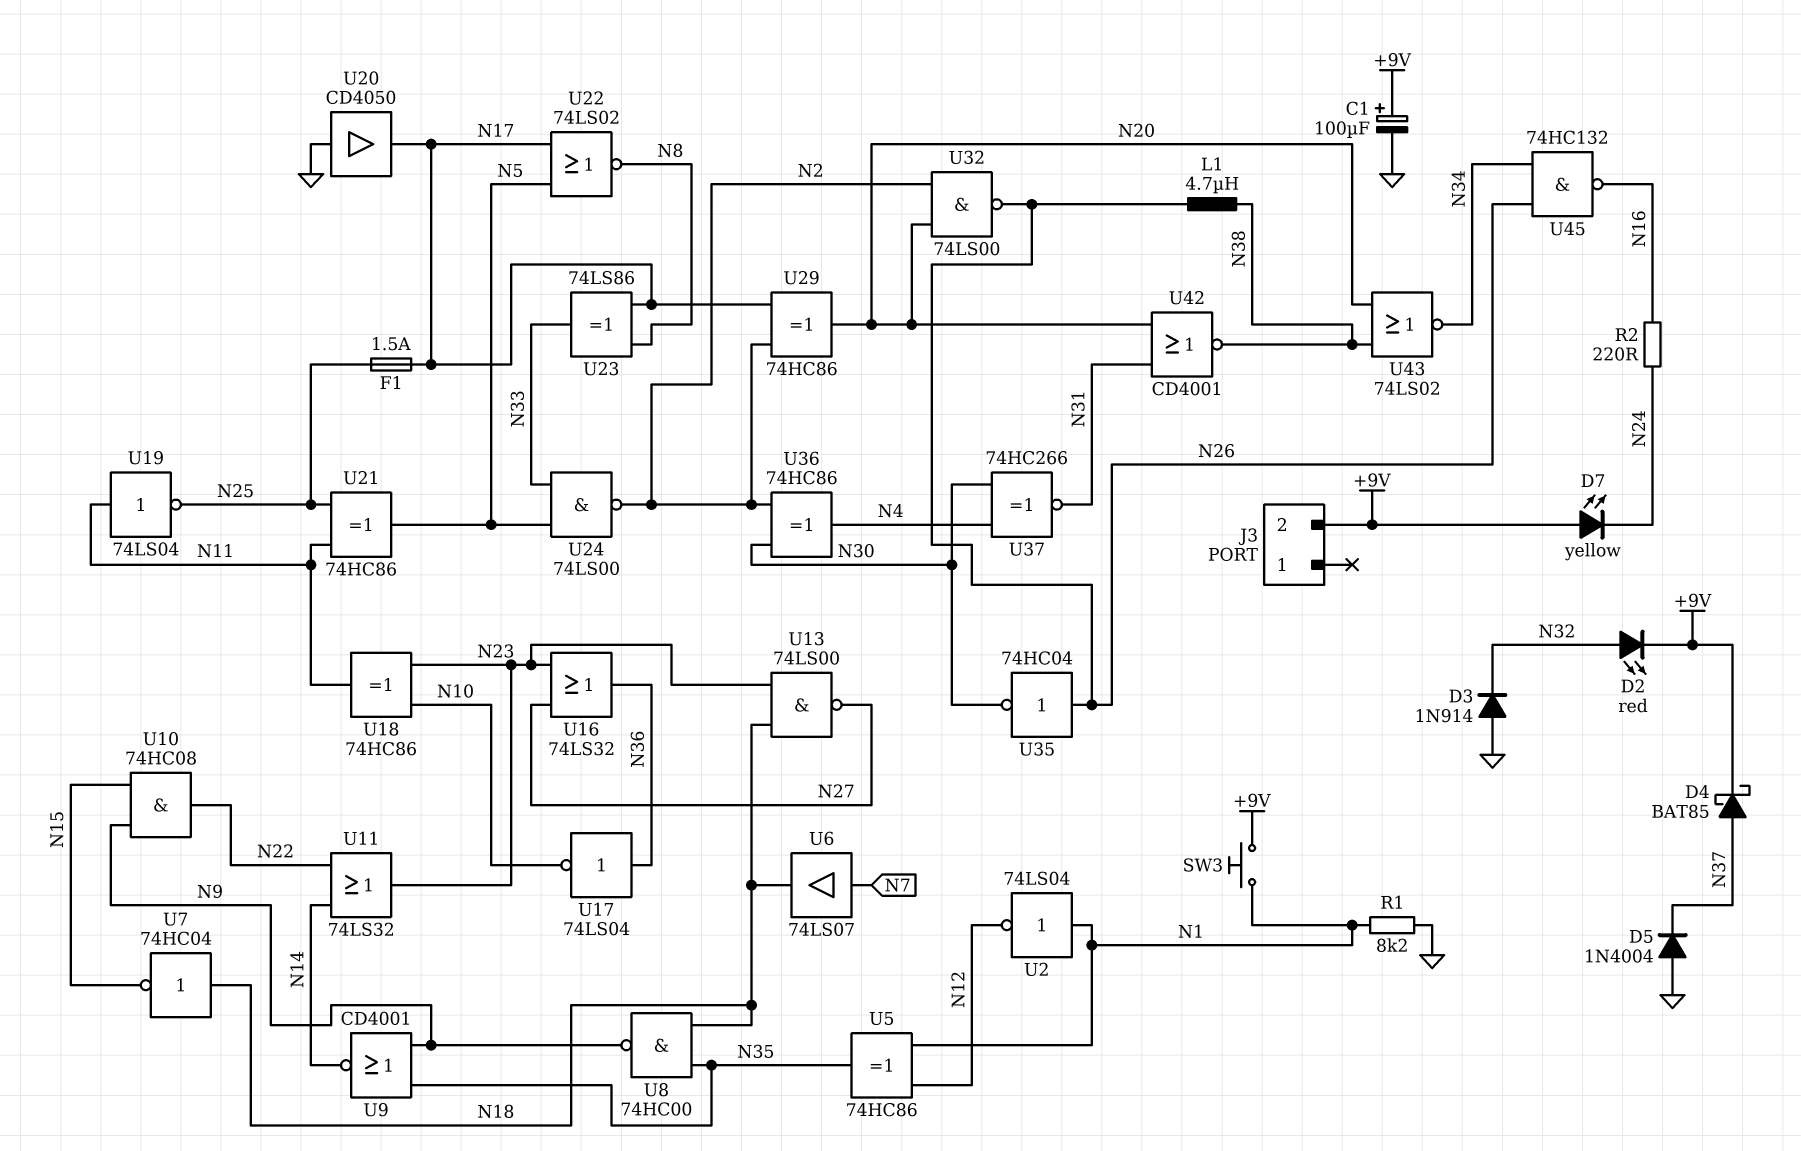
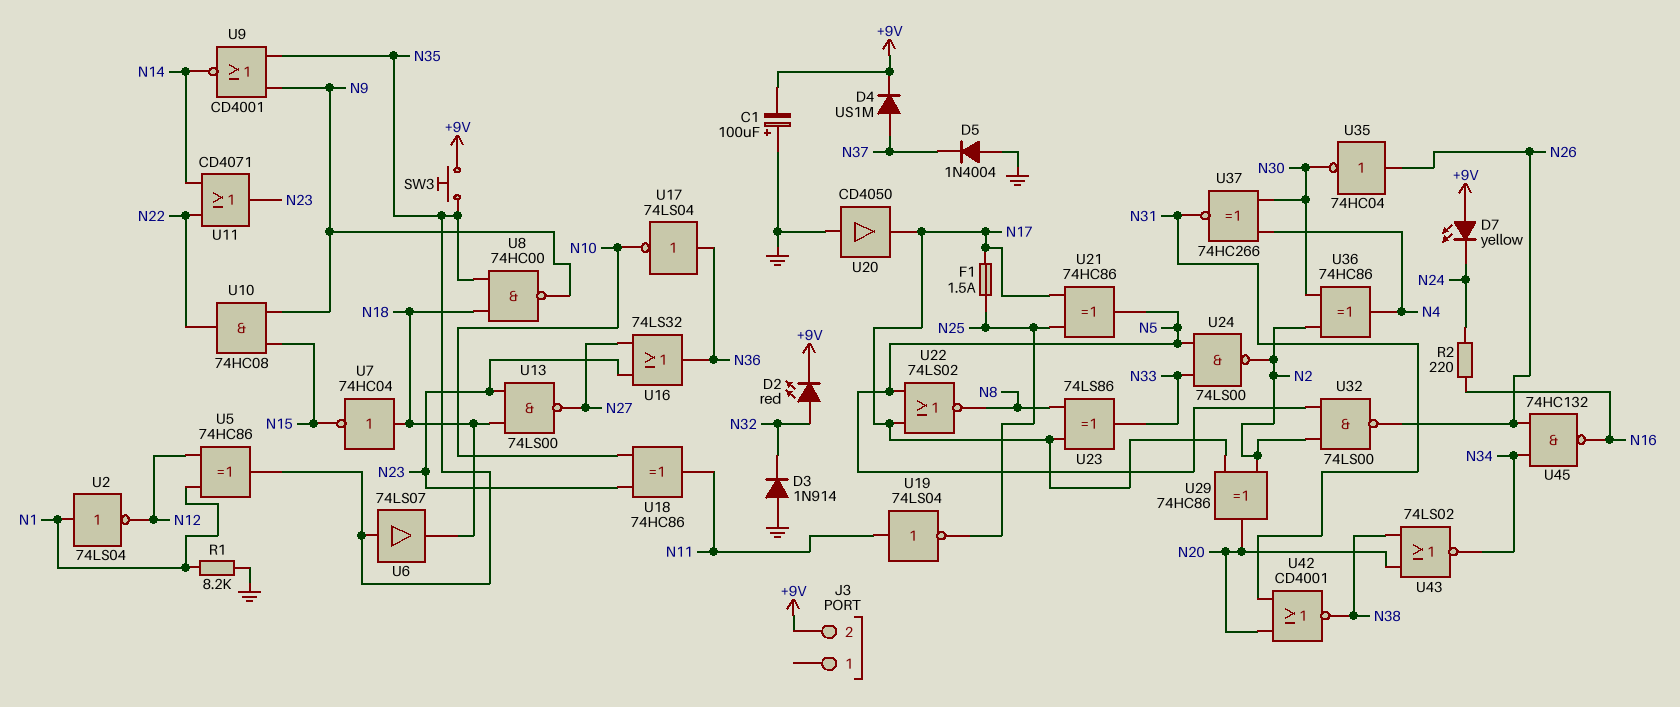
C1: 100uF (plus +9V, minus GND) -> 100uF (plus GND, minus +9V)
D4: schottky BAT85 (A N37, K +9V) -> diode US1M (A N37, K +9V)
L1: 4.7uH (N26, N38) -> none
SW3: button (+9V, N1) -> button (+9V, N35)
U6: buffer 74LS07 (in N7, out N18) -> buffer 74LS07 (in N35, out N18)
U11: OR 74LS32 (in N14, in N22, out N23) -> OR CD4071 (in N14, in N22, out N23)
U21: XOR 74HC86 (in N11, in N25, out N5) -> XOR 74HC86 (in N17, in N25, out N5)
U32: NAND 74LS00 (in N2, in N20, out N26) -> NAND 74LS00 (in N2, in N5, out N26)

